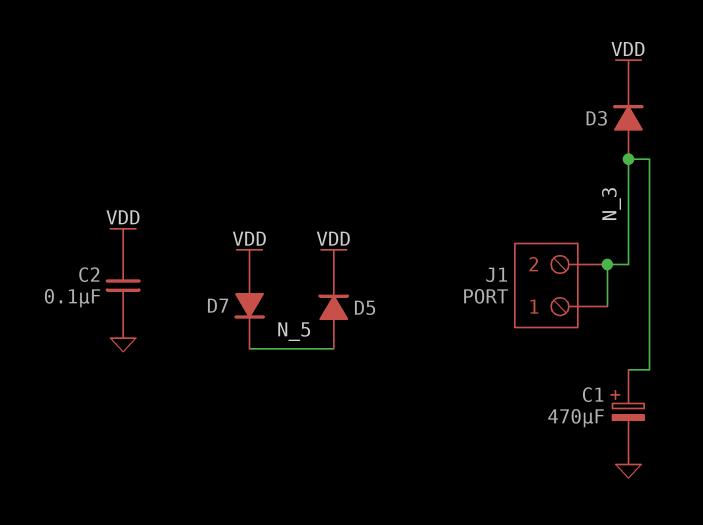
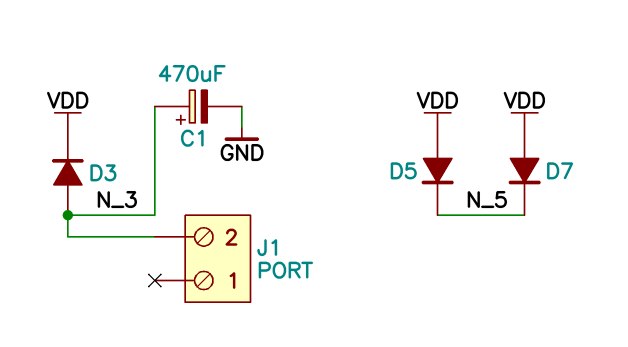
C2: 100nF (GND, VDD) -> none
D5: diode (A N_5, K VDD) -> diode (A VDD, K N_5)
J1 pin 1: N_3 -> none

